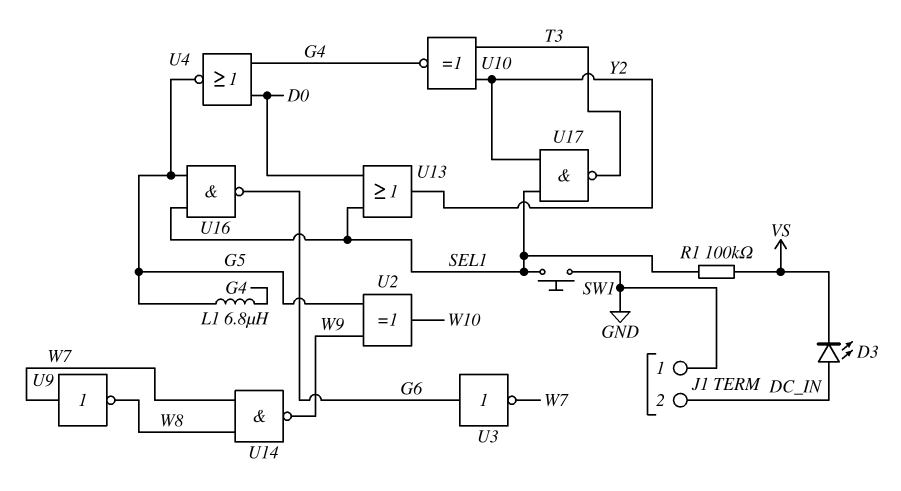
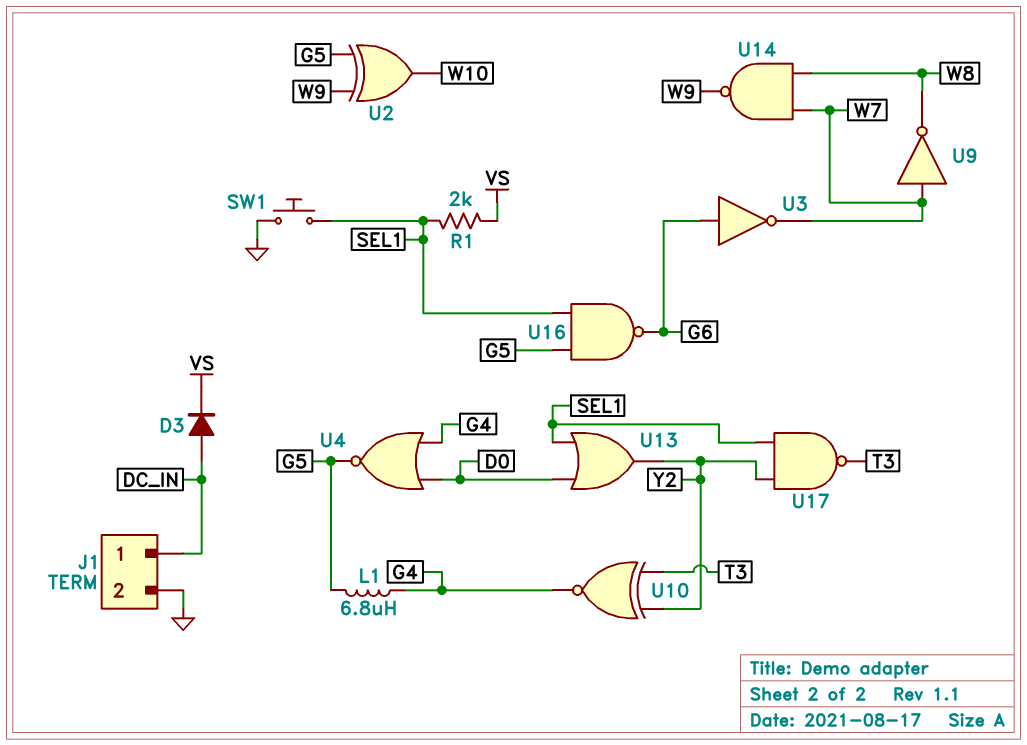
D3: LED (A DC_IN, K VS) -> diode (A DC_IN, K VS)
J1 pin 1: GND -> DC_IN
J1 pin 2: DC_IN -> GND
R1: 100k (SEL1, VS) -> 2k (SEL1, VS)

